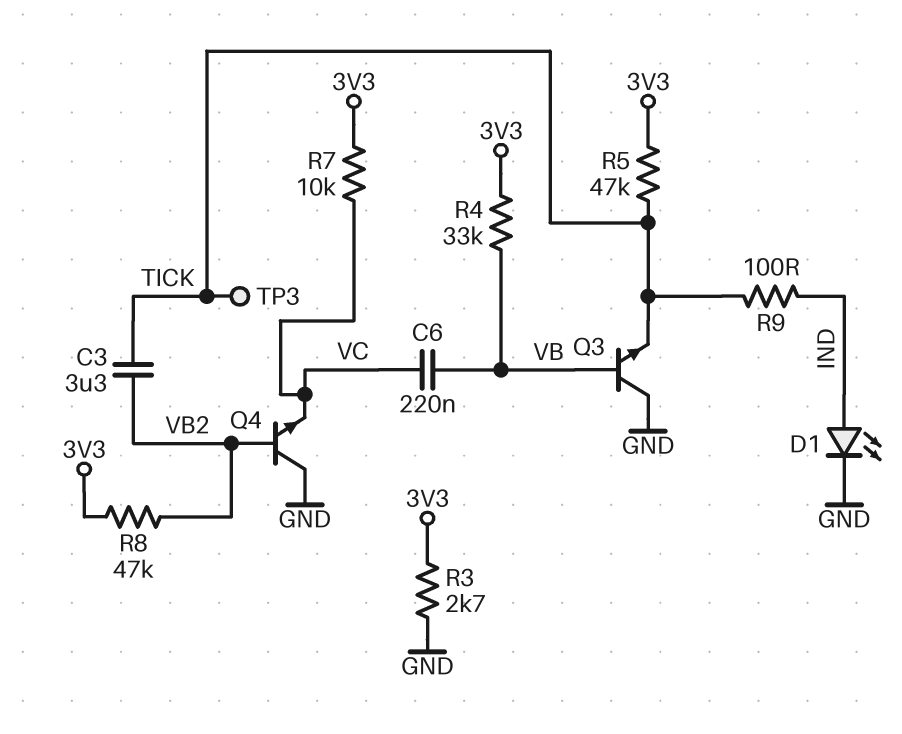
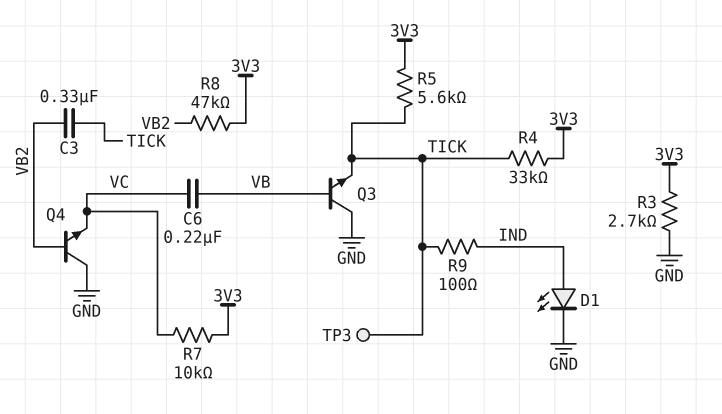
C3: 3.3uF (TICK, VB2) -> 330nF (TICK, VB2)
R4: 33k (3V3, VB) -> 33k (3V3, TICK)
R5: 47k (3V3, TICK) -> 5.6k (3V3, TICK)

